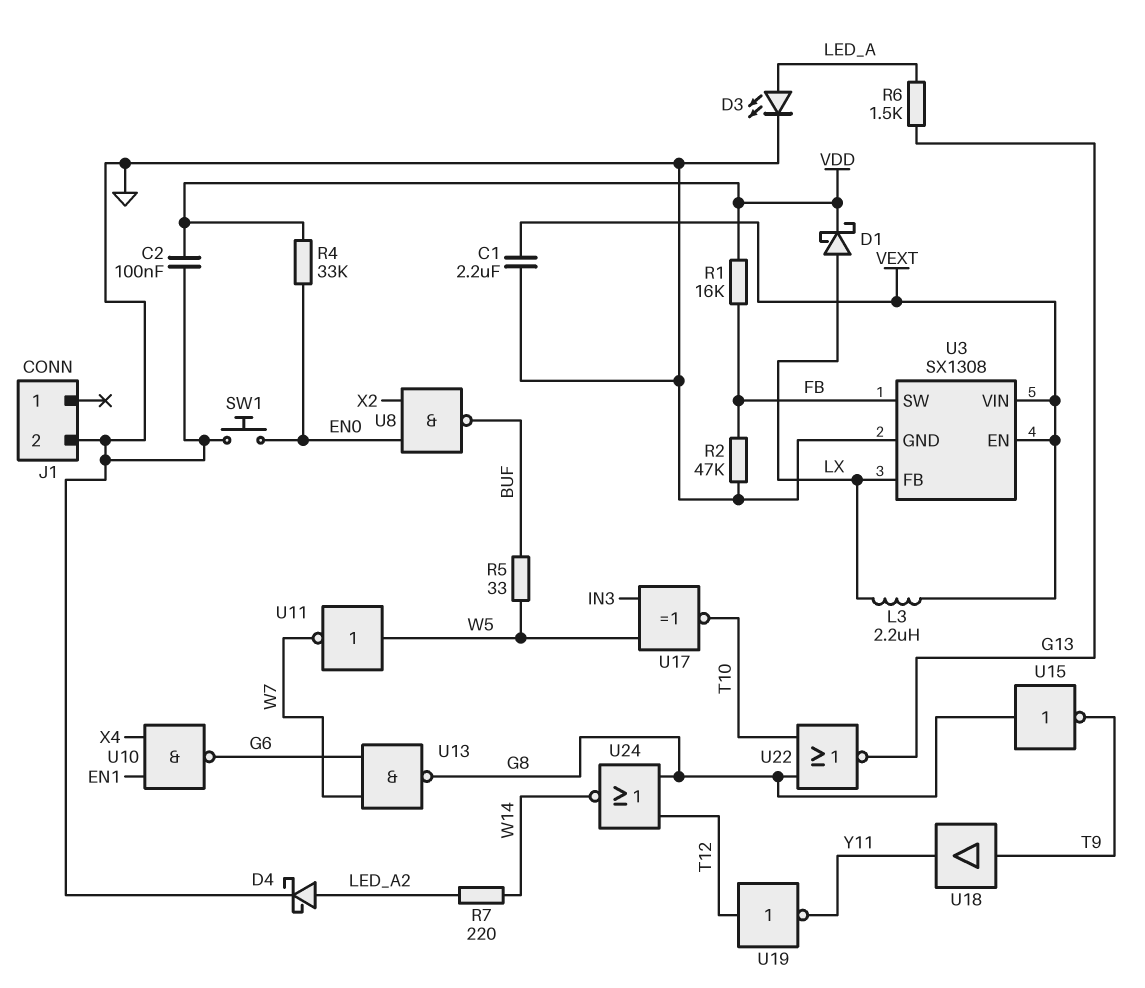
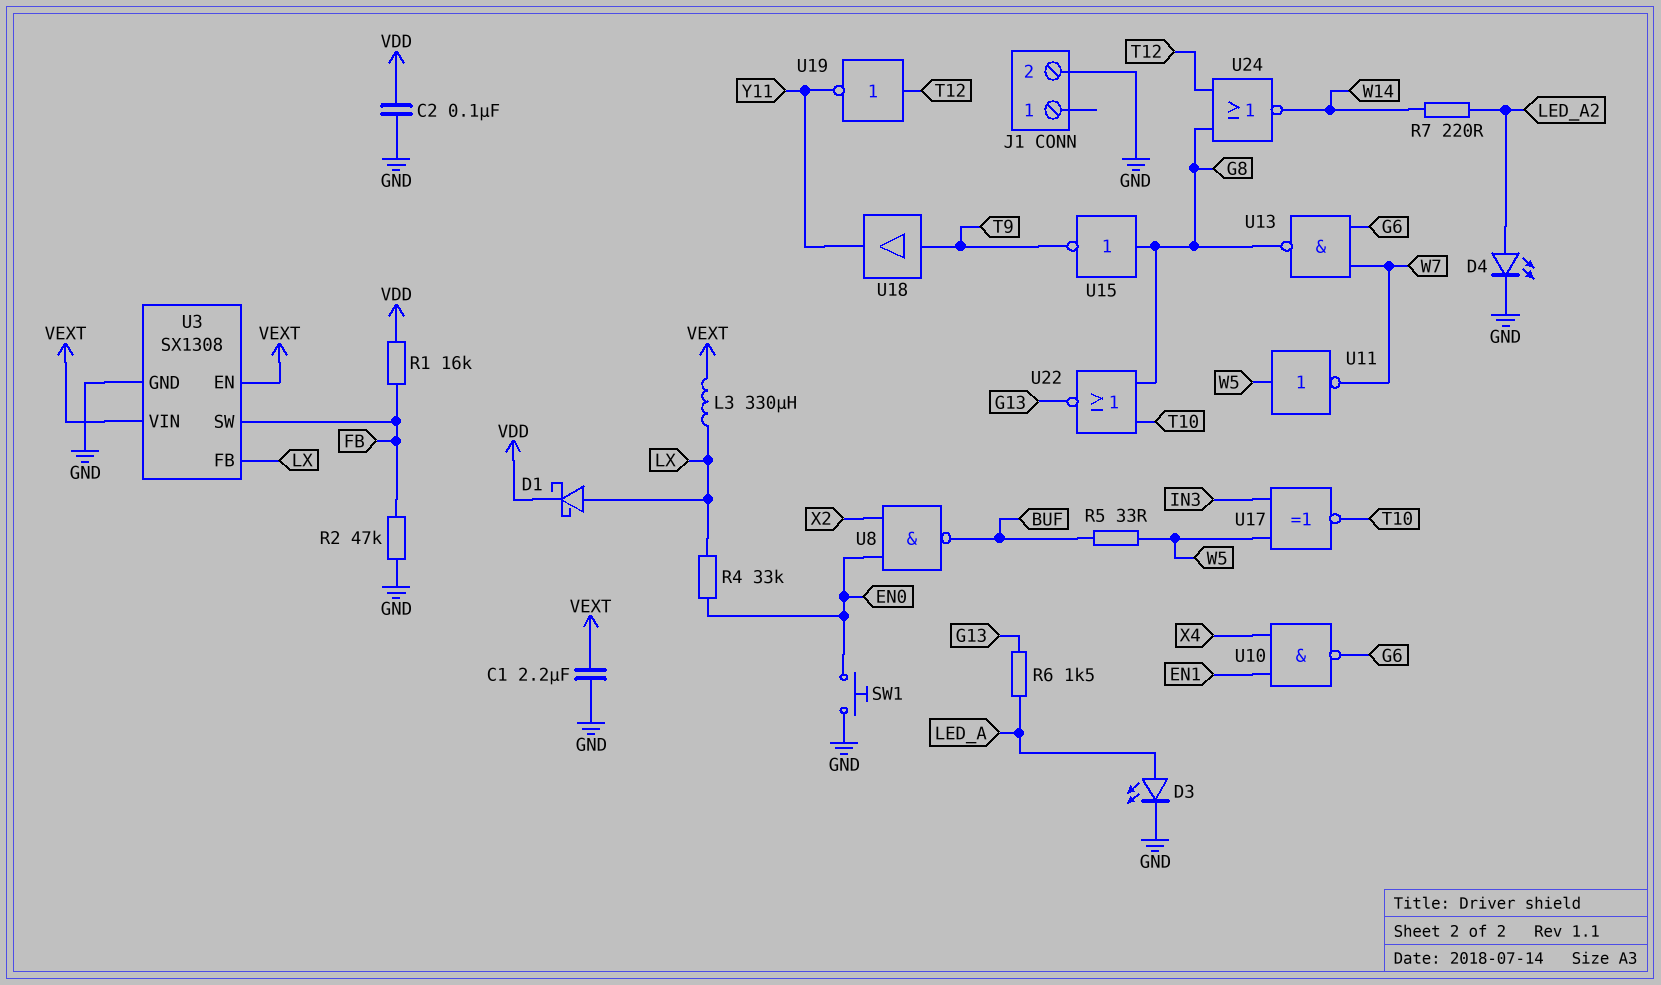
D4: schottky (A LED_A2, K GND) -> LED (A LED_A2, K GND)
L3: 2.2uH (LX, VEXT) -> 330uH (LX, VEXT)
R4: 33k (EN0, VDD) -> 33k (EN0, LX)

